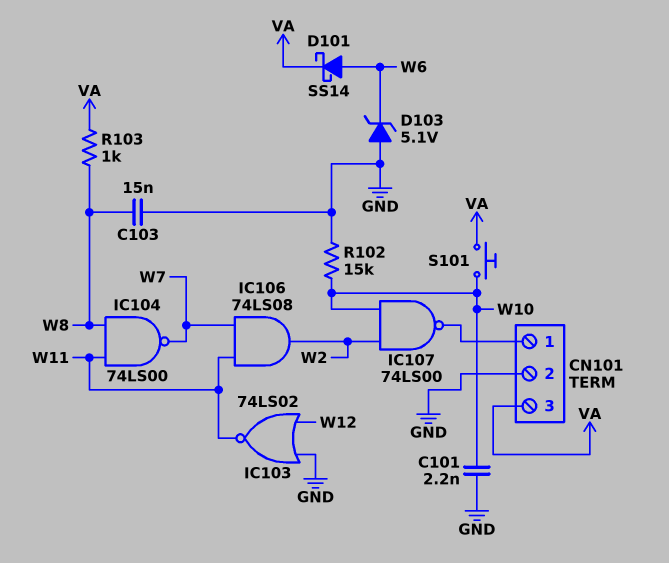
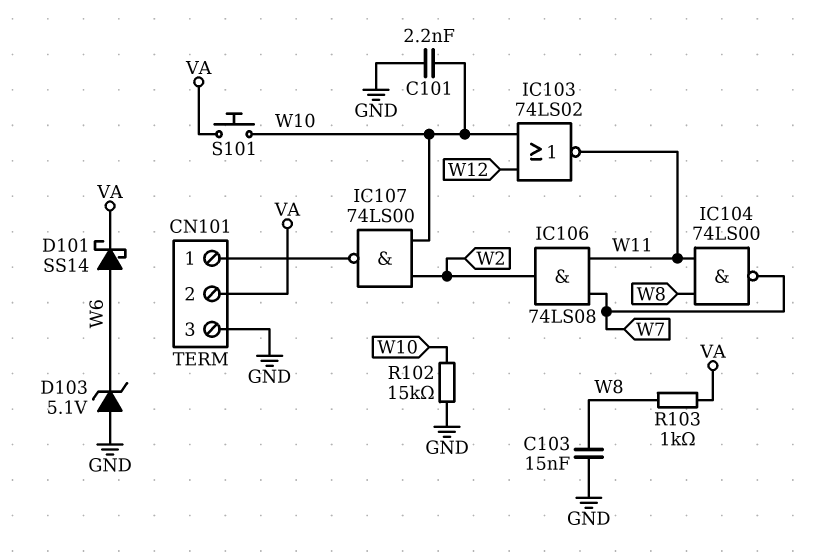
CN101 pin 2: GND -> VA
CN101 pin 3: VA -> GND
IC103: NOR 74LS02 (in GND, in W12, out W11) -> NOR 74LS02 (in W10, in W12, out W11)

